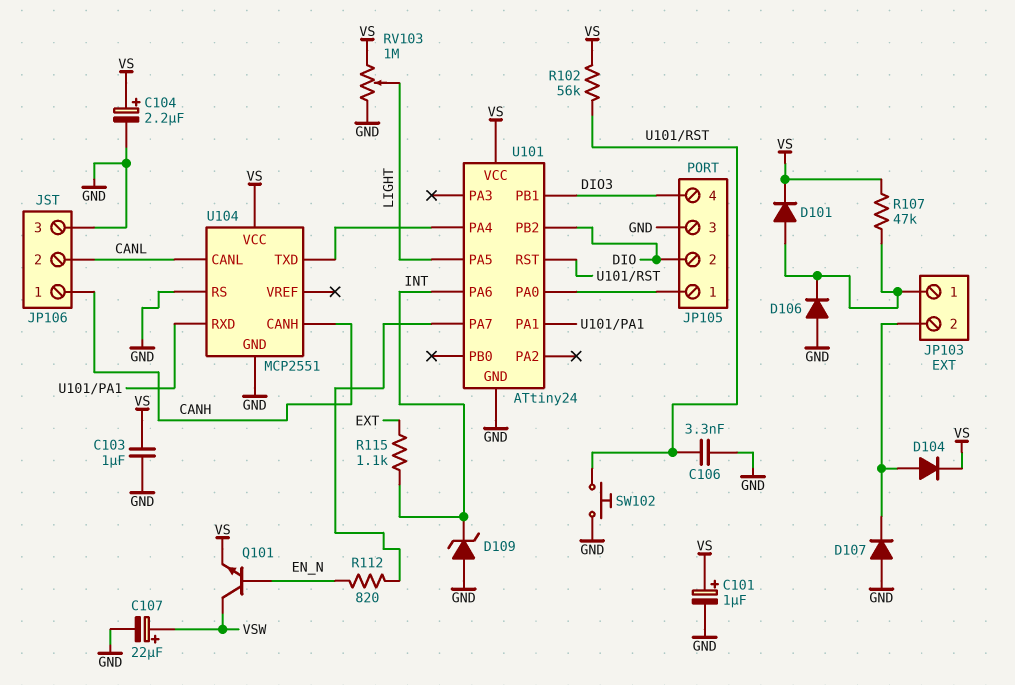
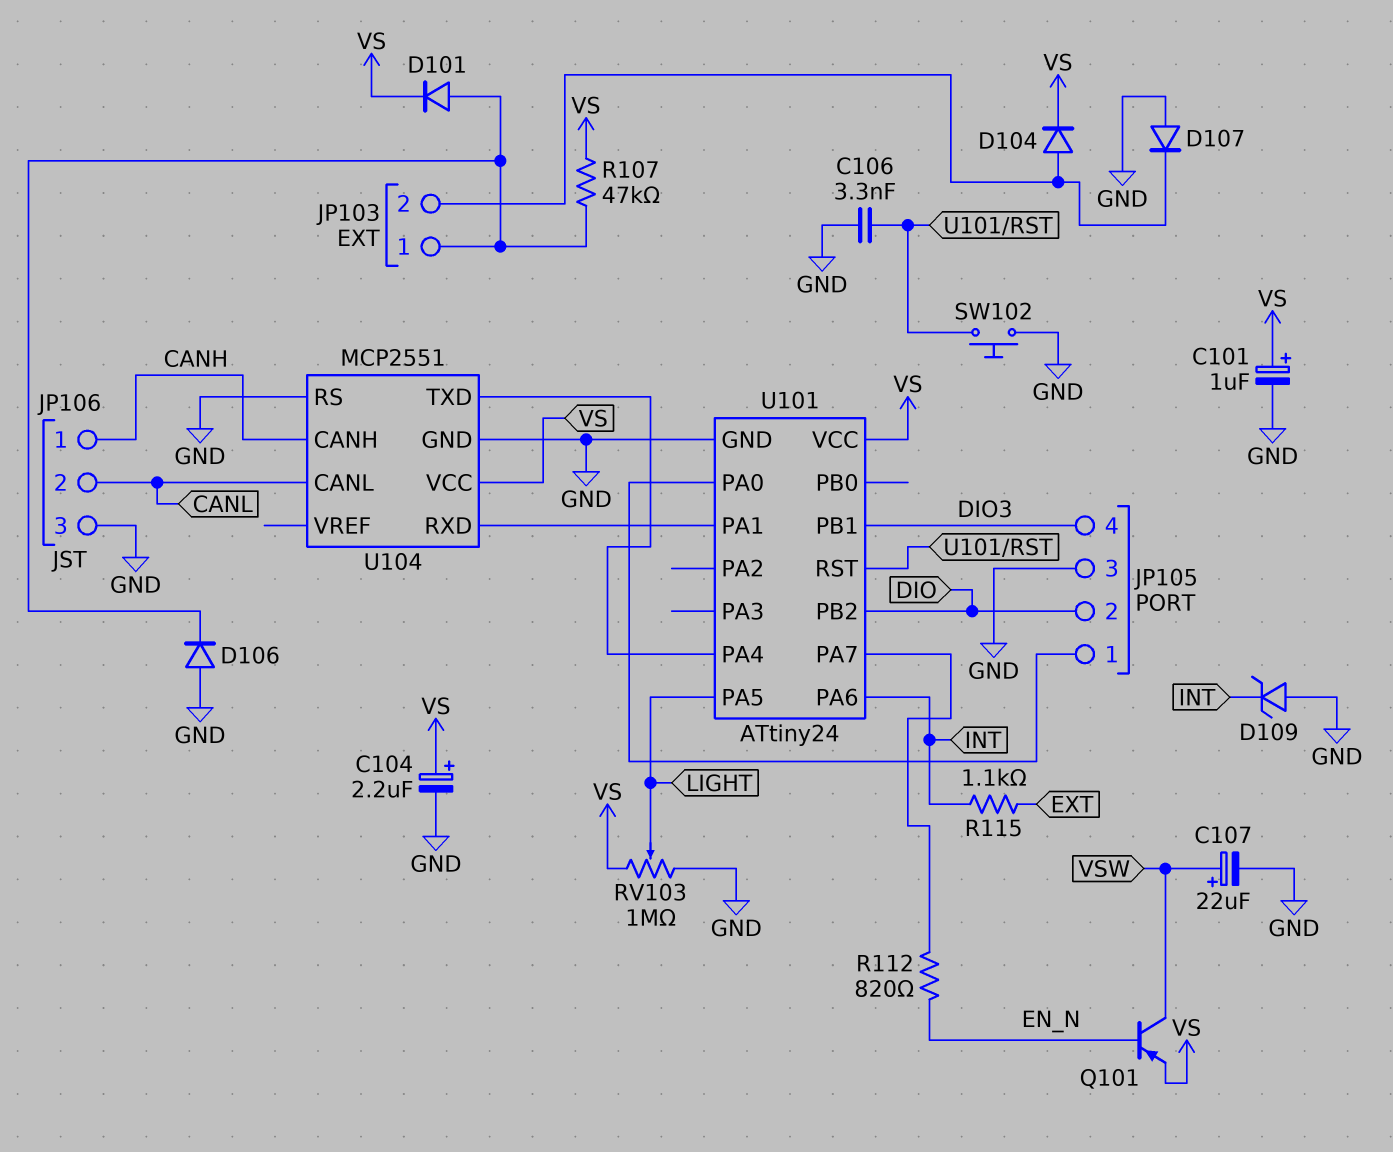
C103: 1uF (GND, VS) -> none
Q101: NPN (B EN_N, C VSW, E VS) -> PNP (B EN_N, C VSW, E VS)
R102: 56k (U101/RST, VS) -> none

